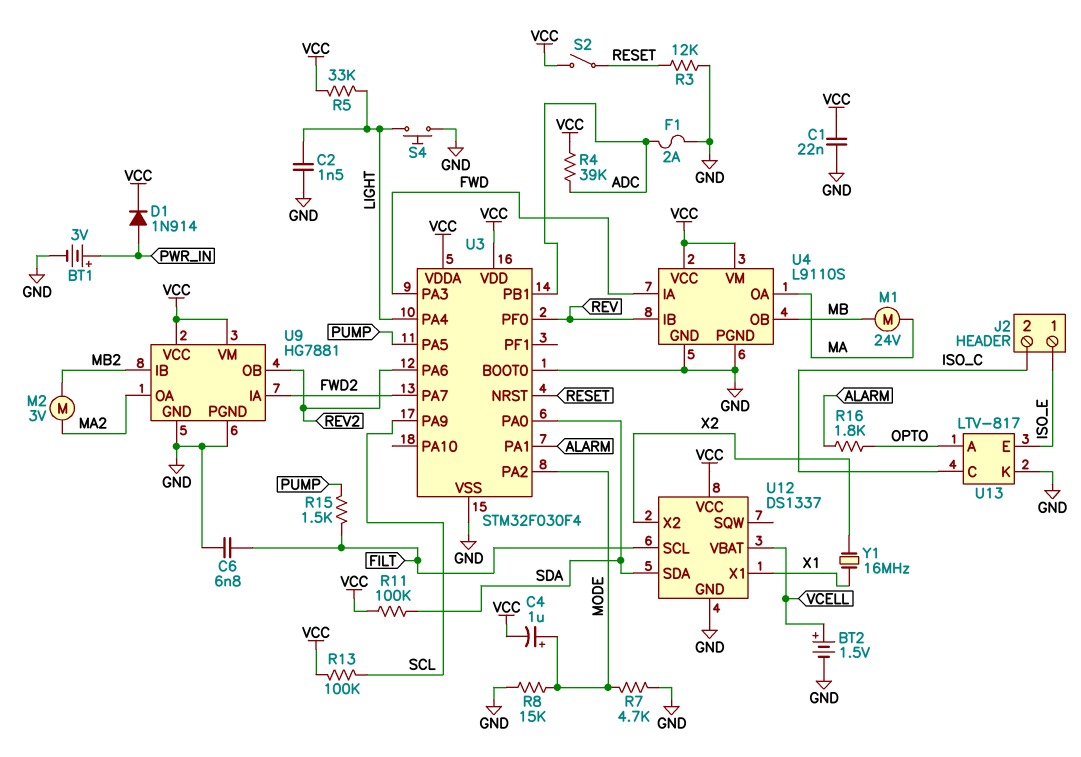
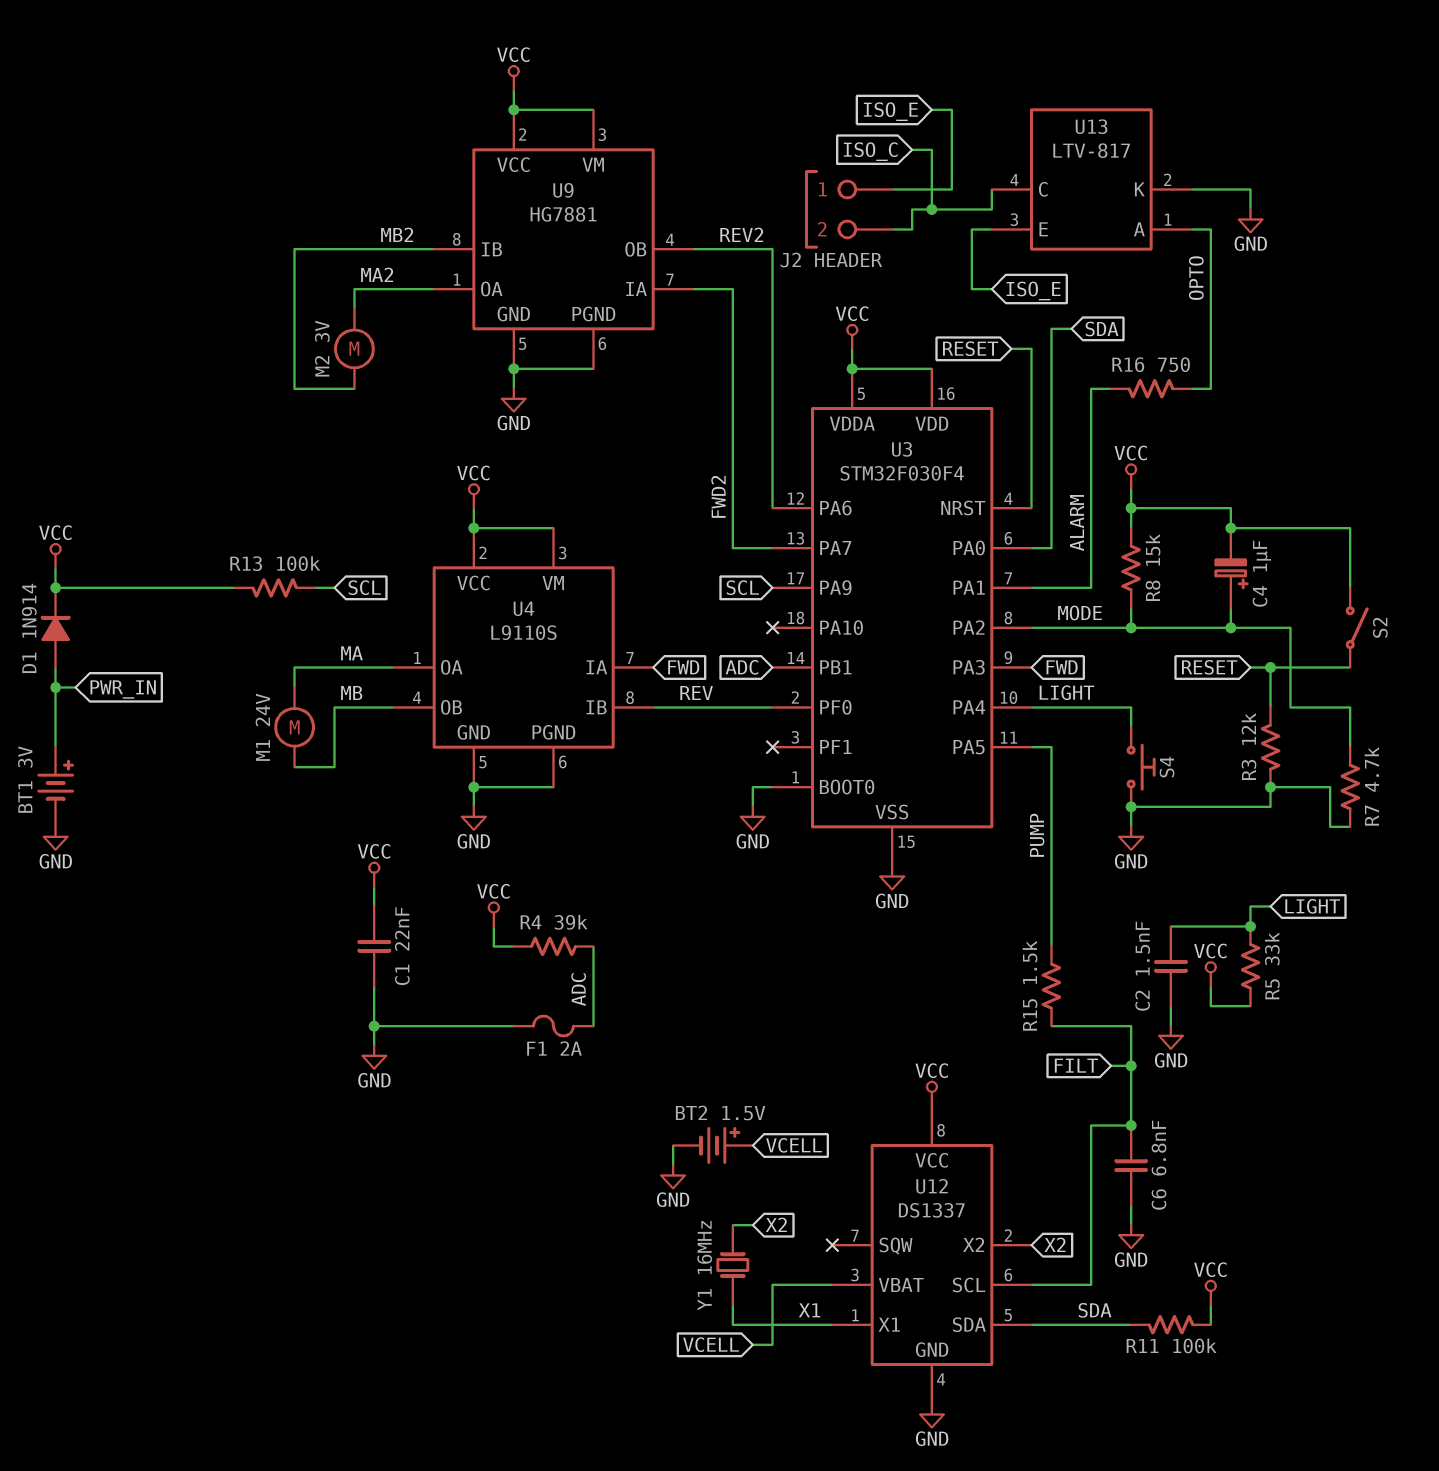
R8: 15k (GND, MODE) -> 15k (MODE, VCC)
R16: 1.8k (ALARM, OPTO) -> 750 (ALARM, OPTO)

